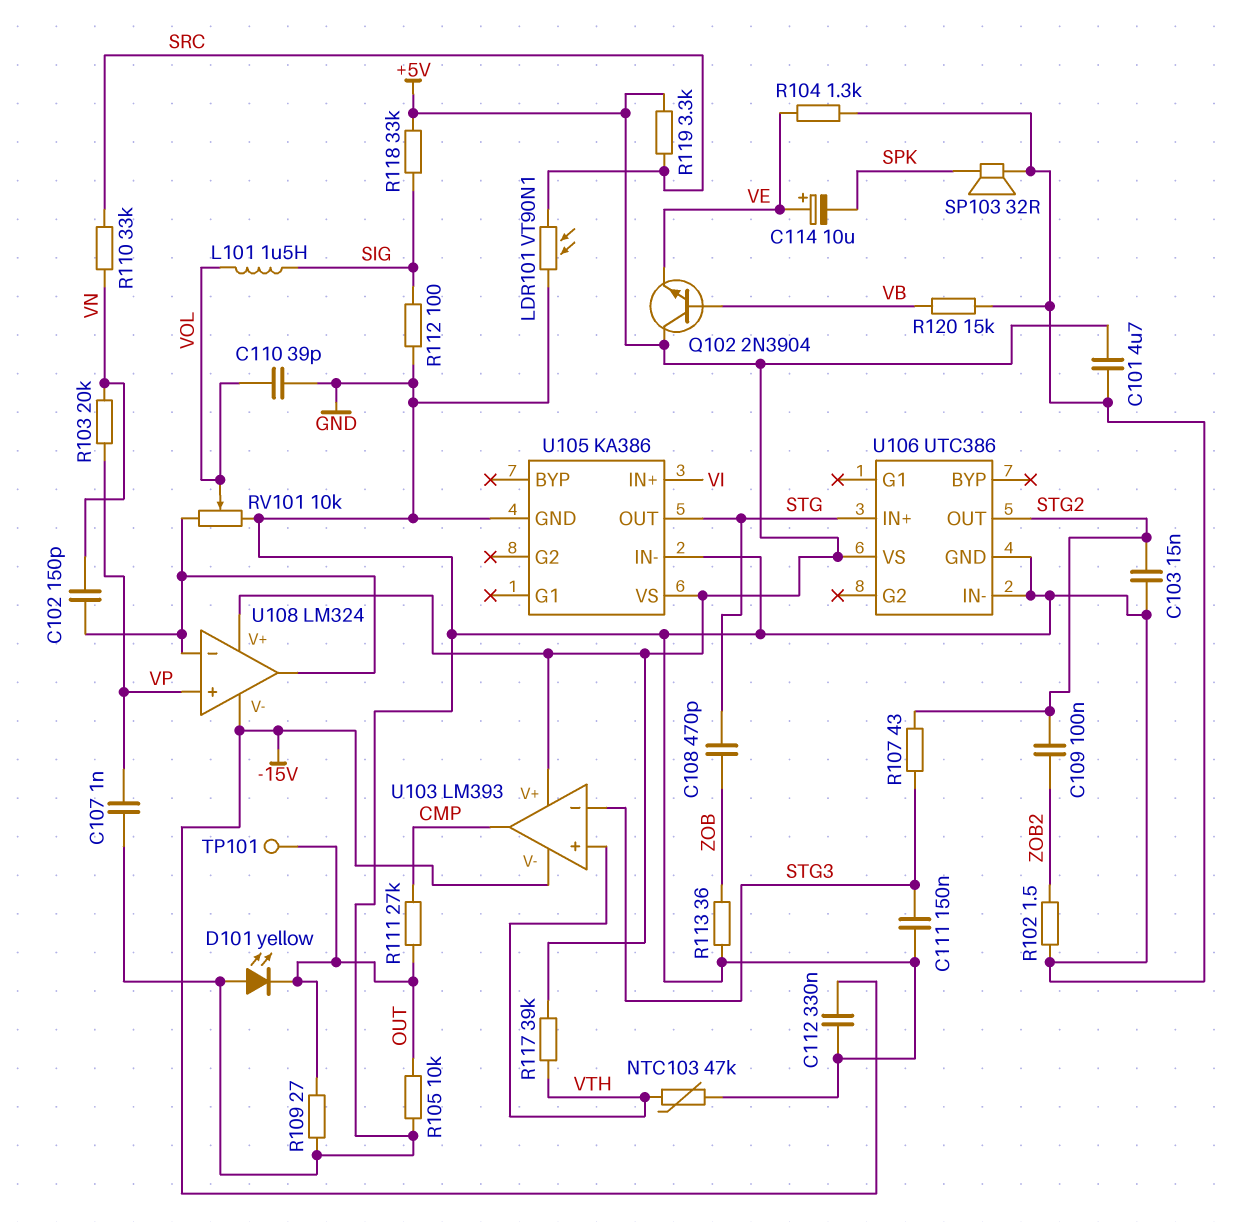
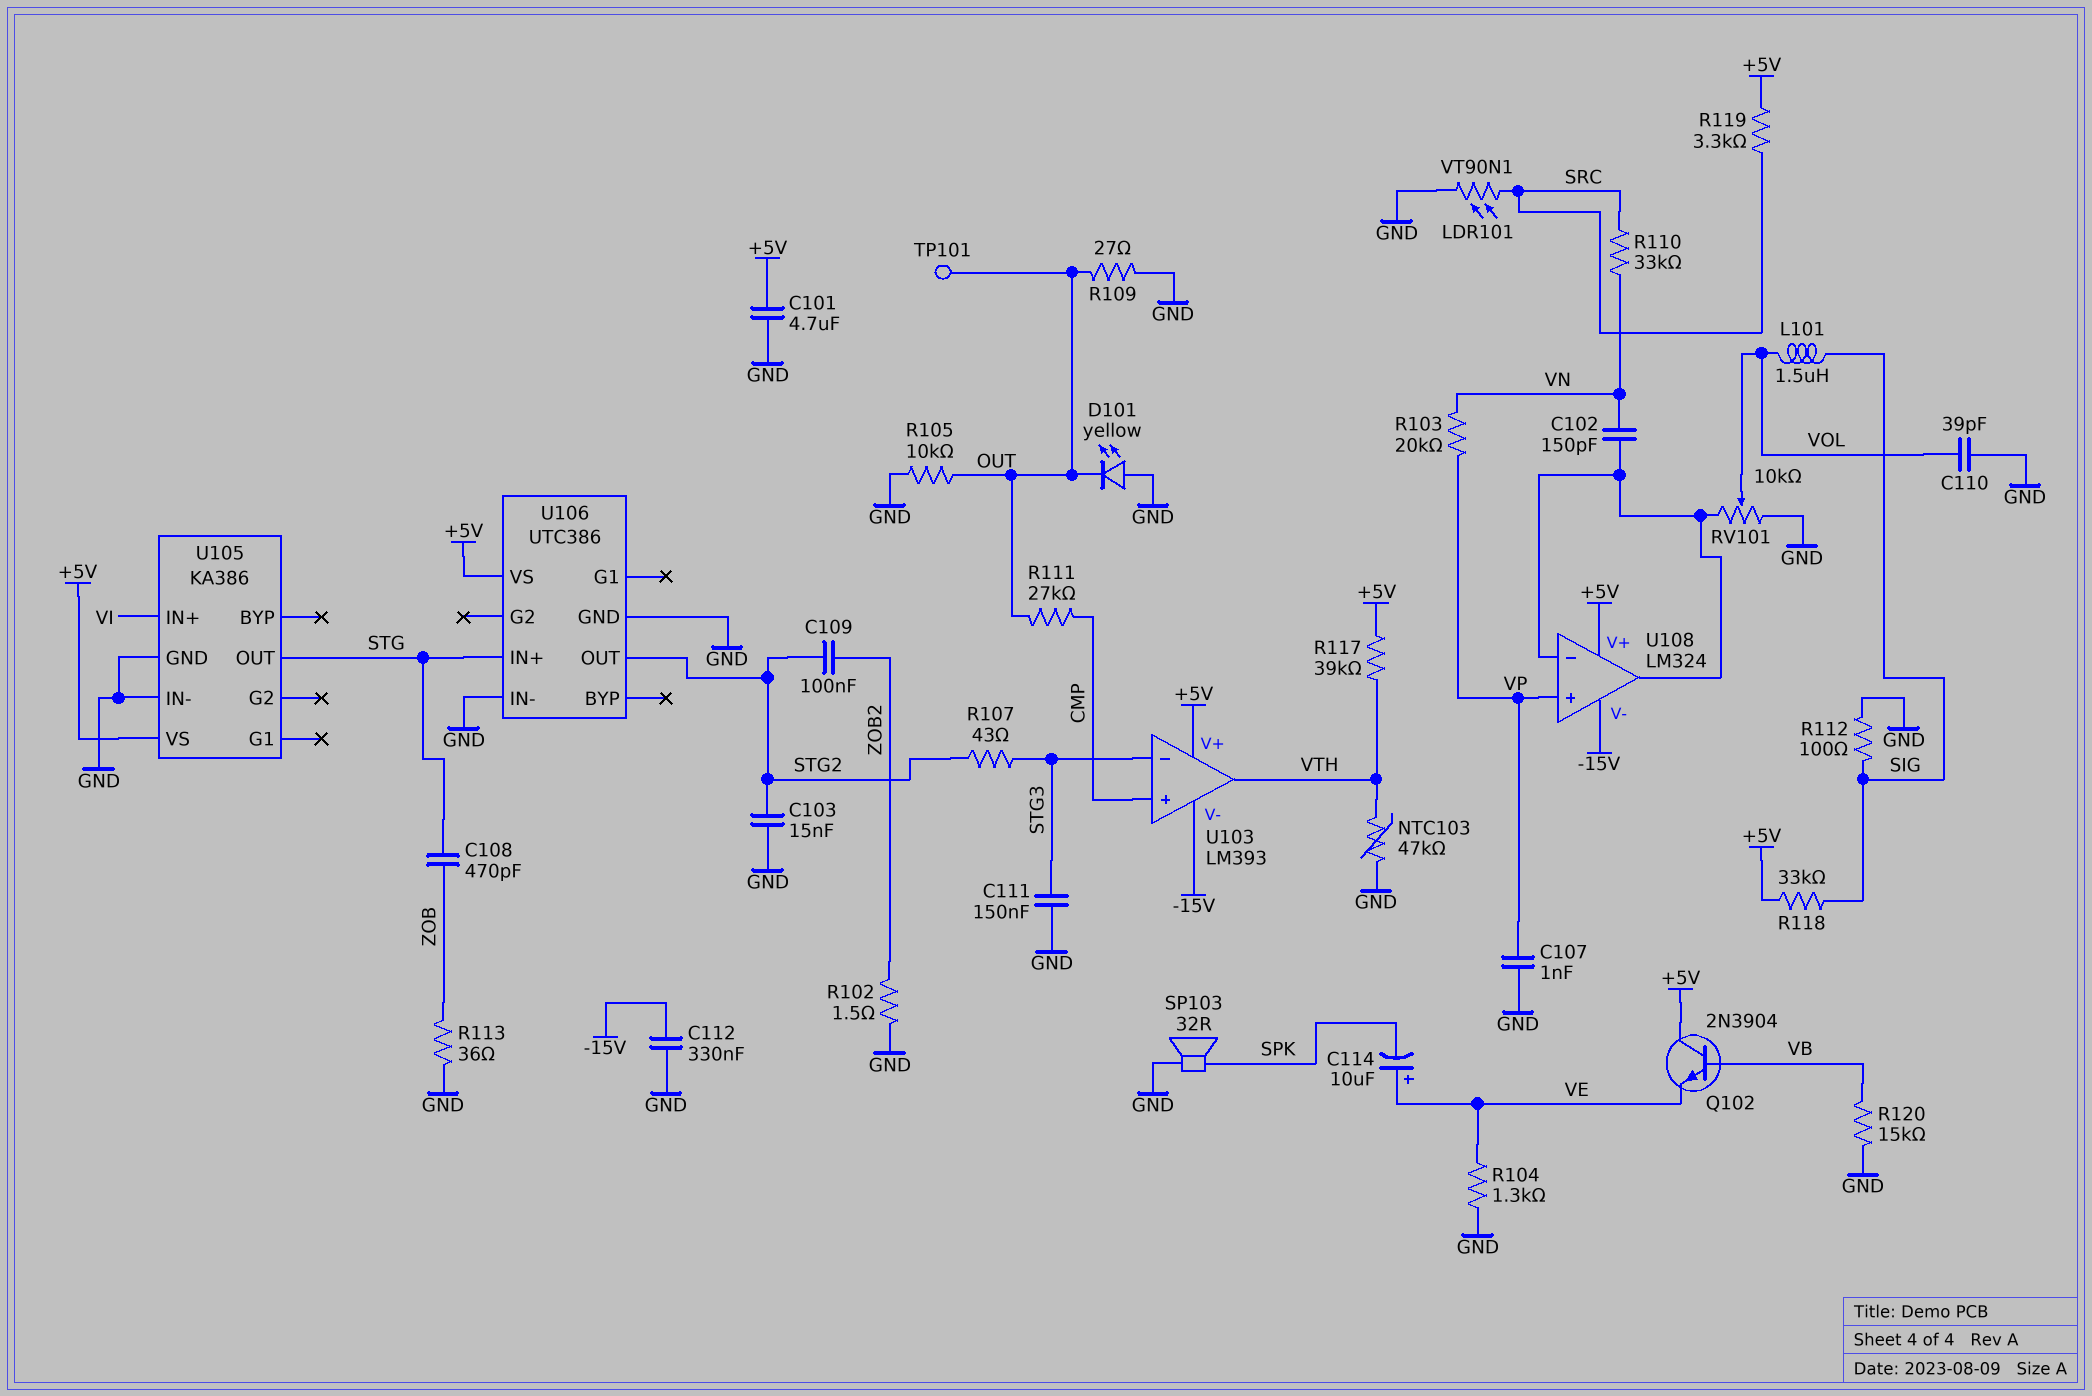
U103 pin in+: VTH -> CMP
U103 pin out: CMP -> VTH

